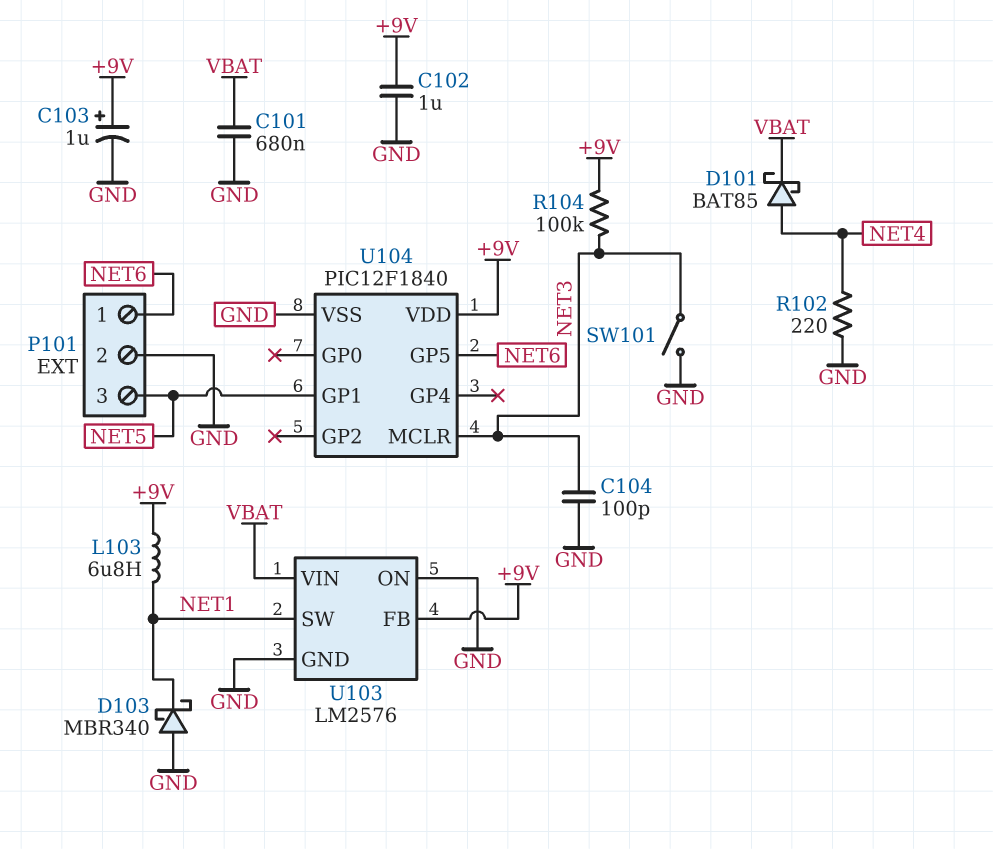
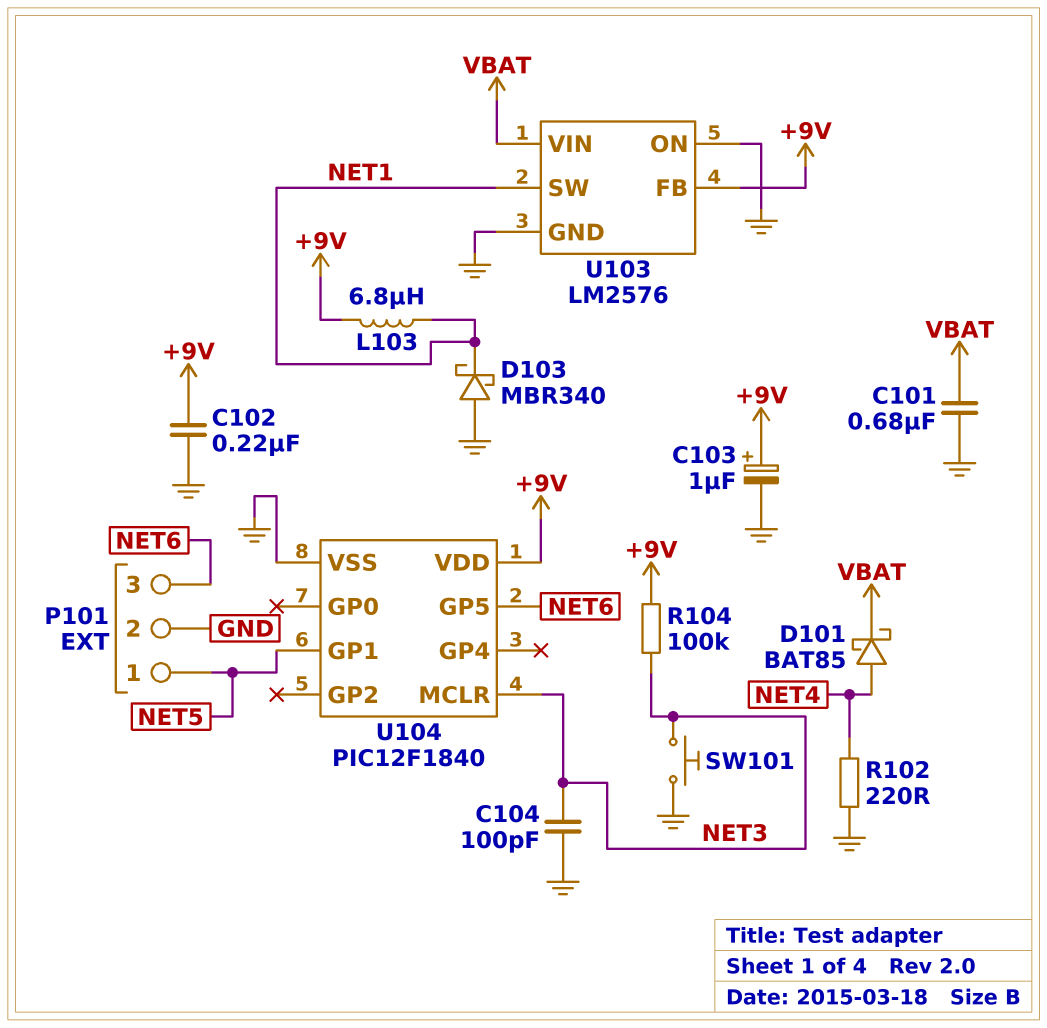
C102: 1uF (+9V, GND) -> 220nF (+9V, GND)
P101 pin 1: NET6 -> NET5
P101 pin 3: NET5 -> NET6
SW101: switch (GND, NET3) -> button (GND, NET3)

